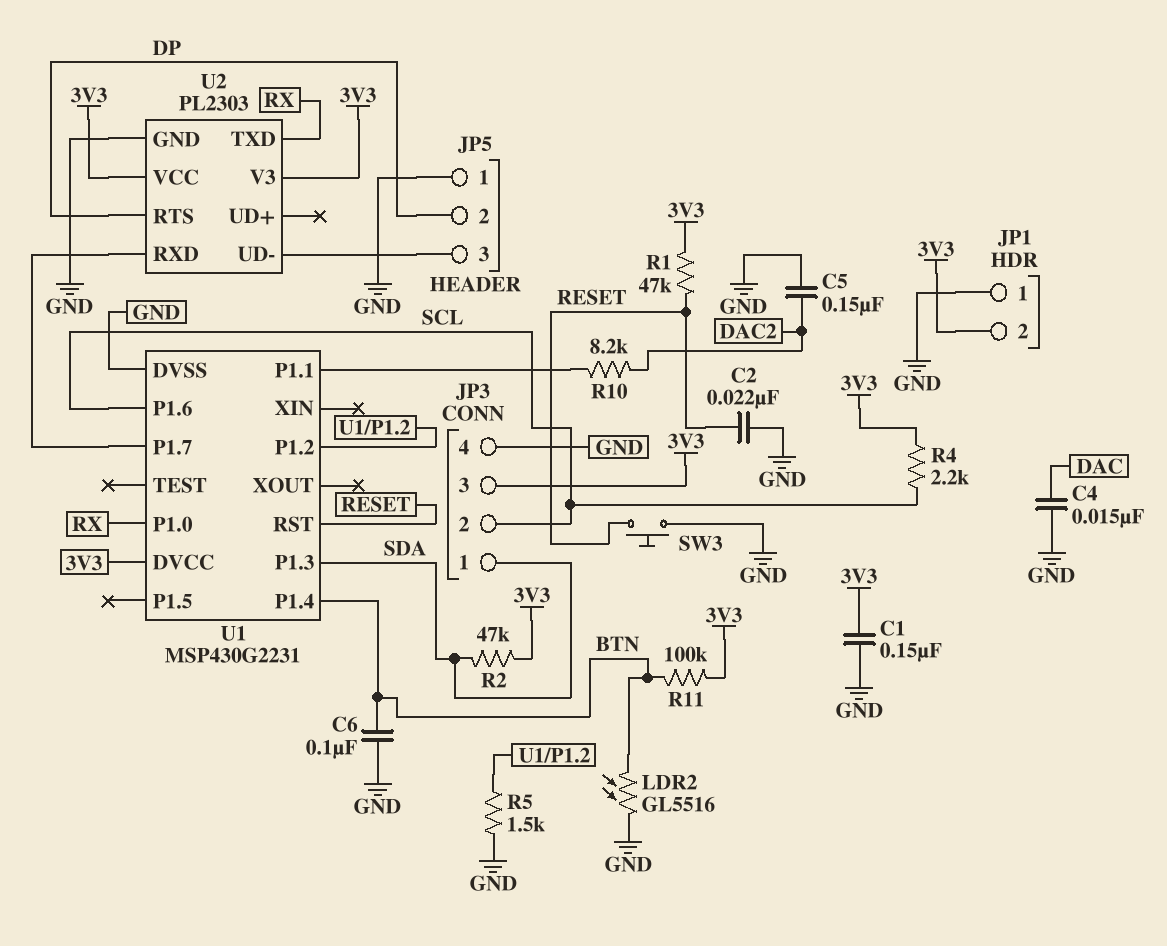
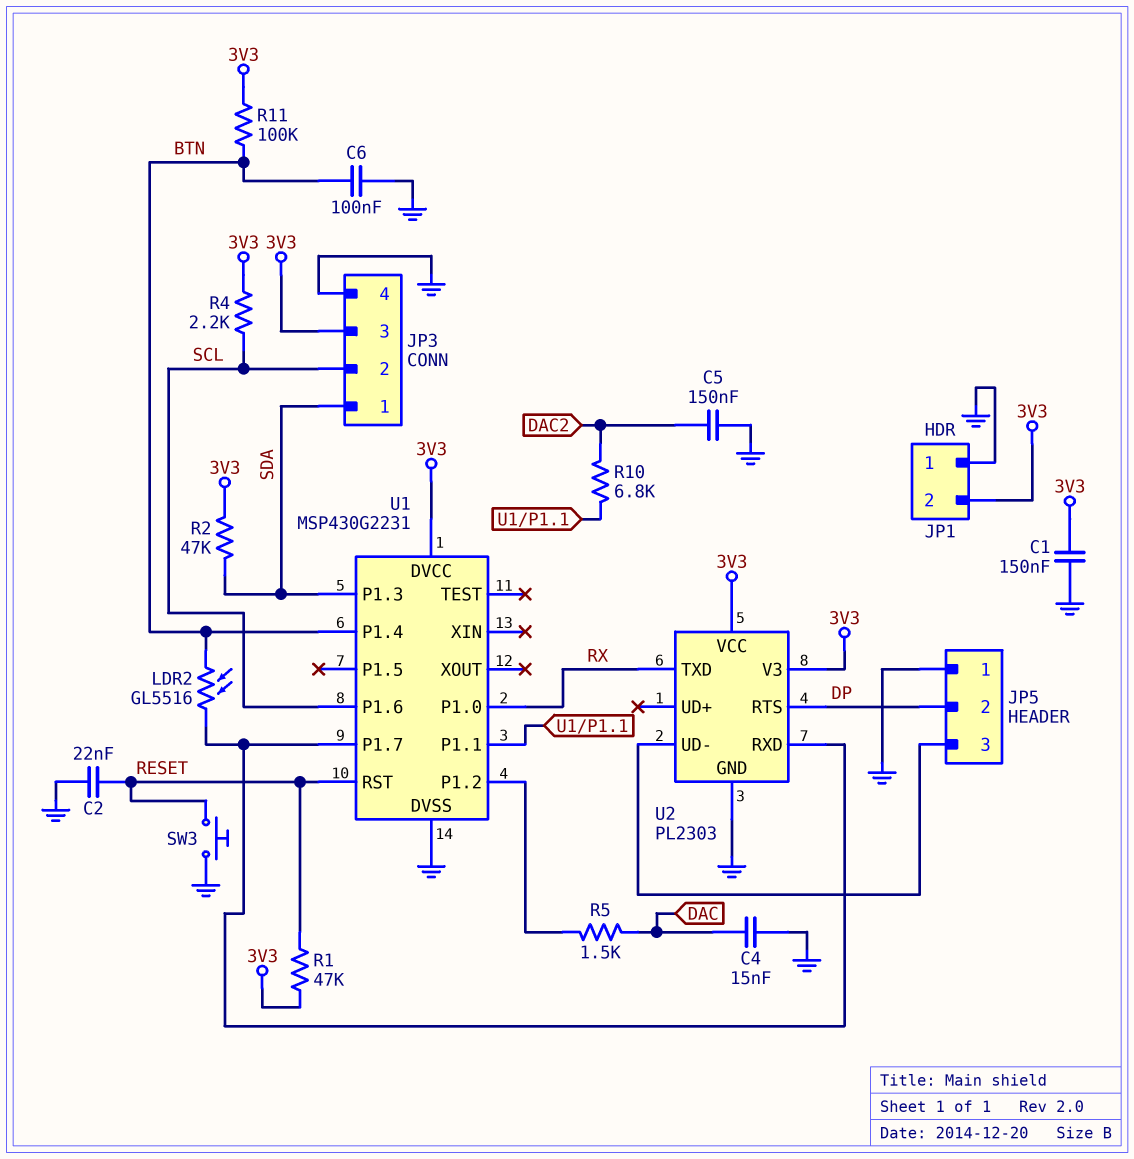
LDR2: GL5516 (BTN, GND) -> GL5516 (BTN, U1/P1.7)
R5: 1.5k (GND, U1/P1.2) -> 1.5k (DAC, U1/P1.2)
R10: 8.2k (DAC2, U1/P1.1) -> 6.8k (DAC2, U1/P1.1)

